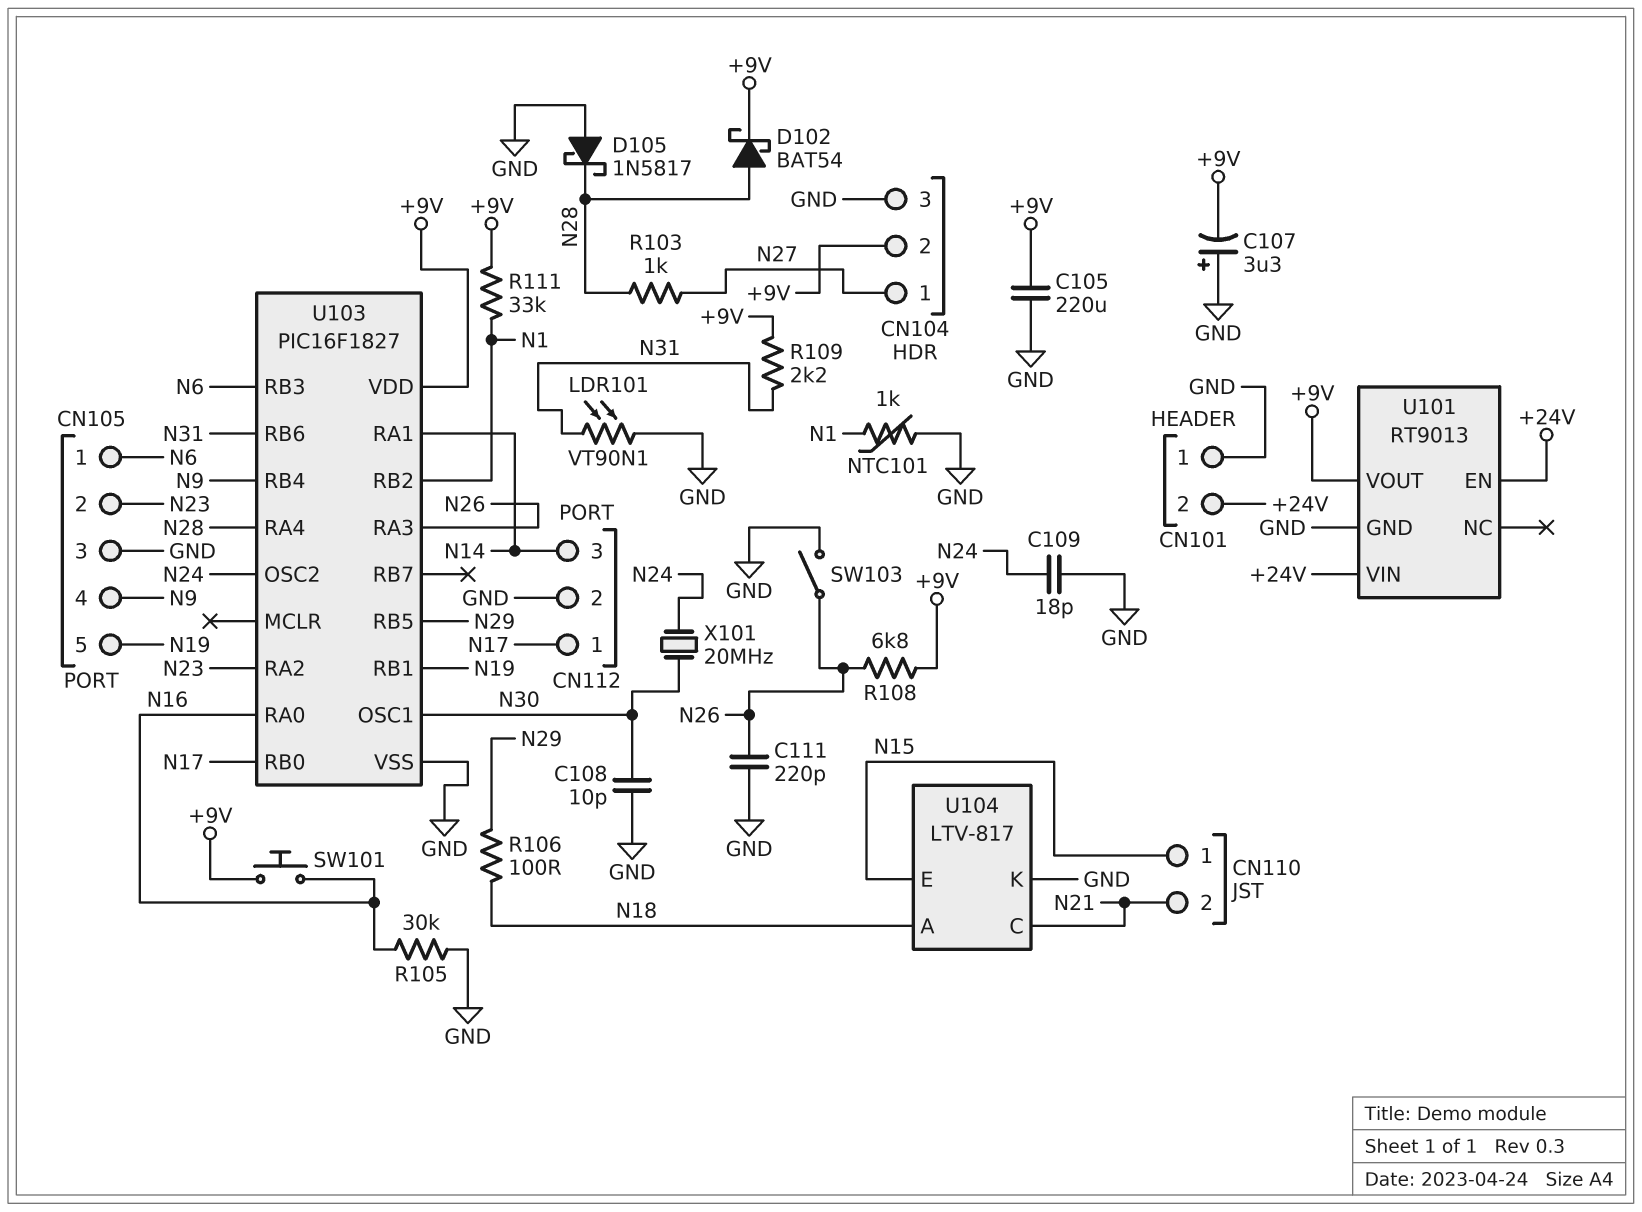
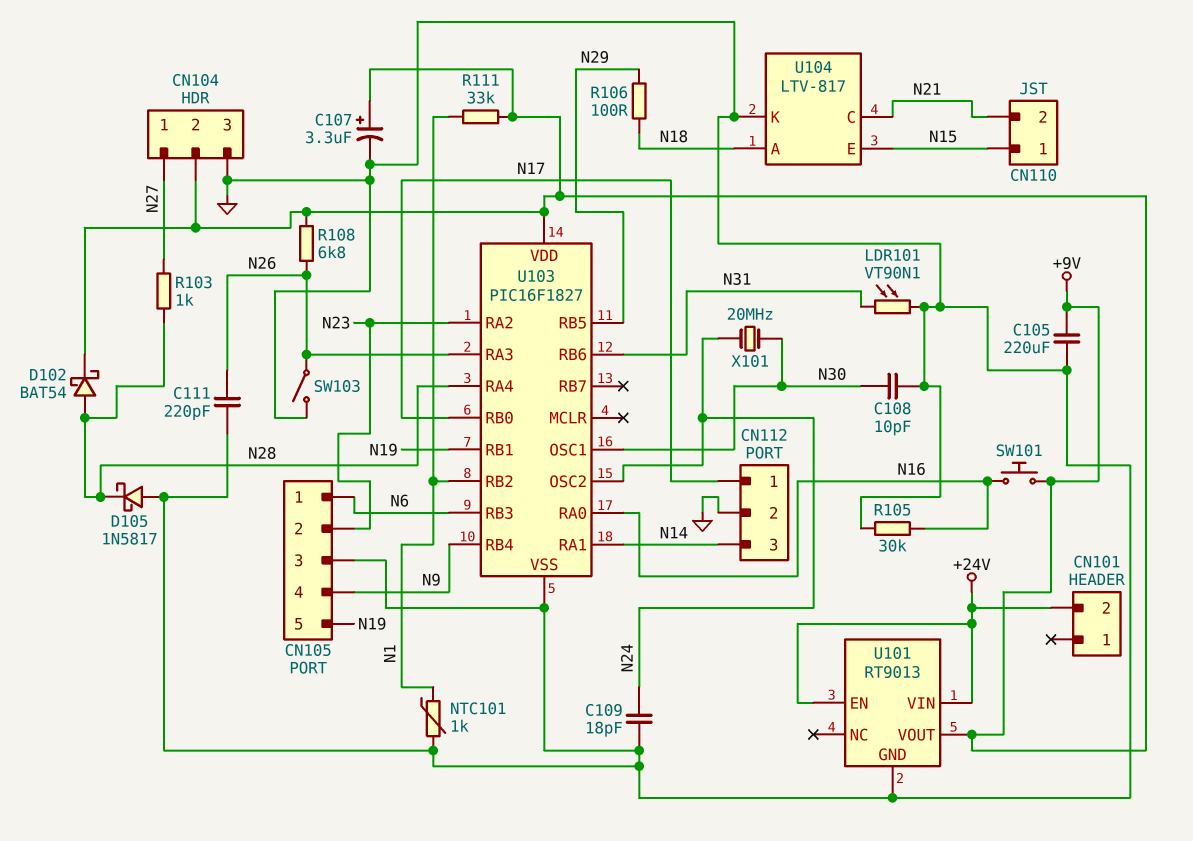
C107: 3.3uF (plus GND, minus +9V) -> 3.3uF (plus +9V, minus GND)
CN101 pin 1: GND -> none
R109: 2.2k (+9V, N31) -> none

